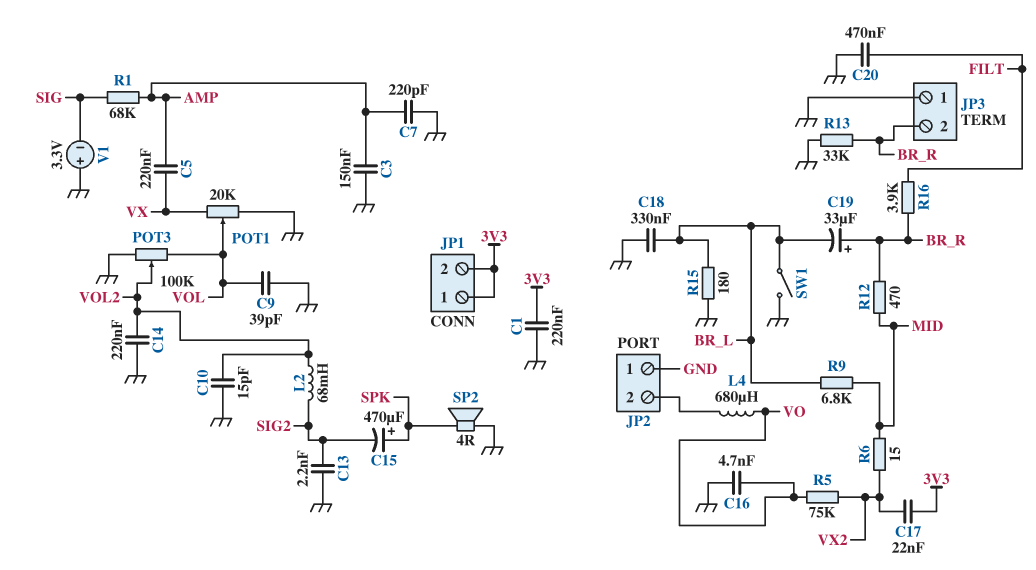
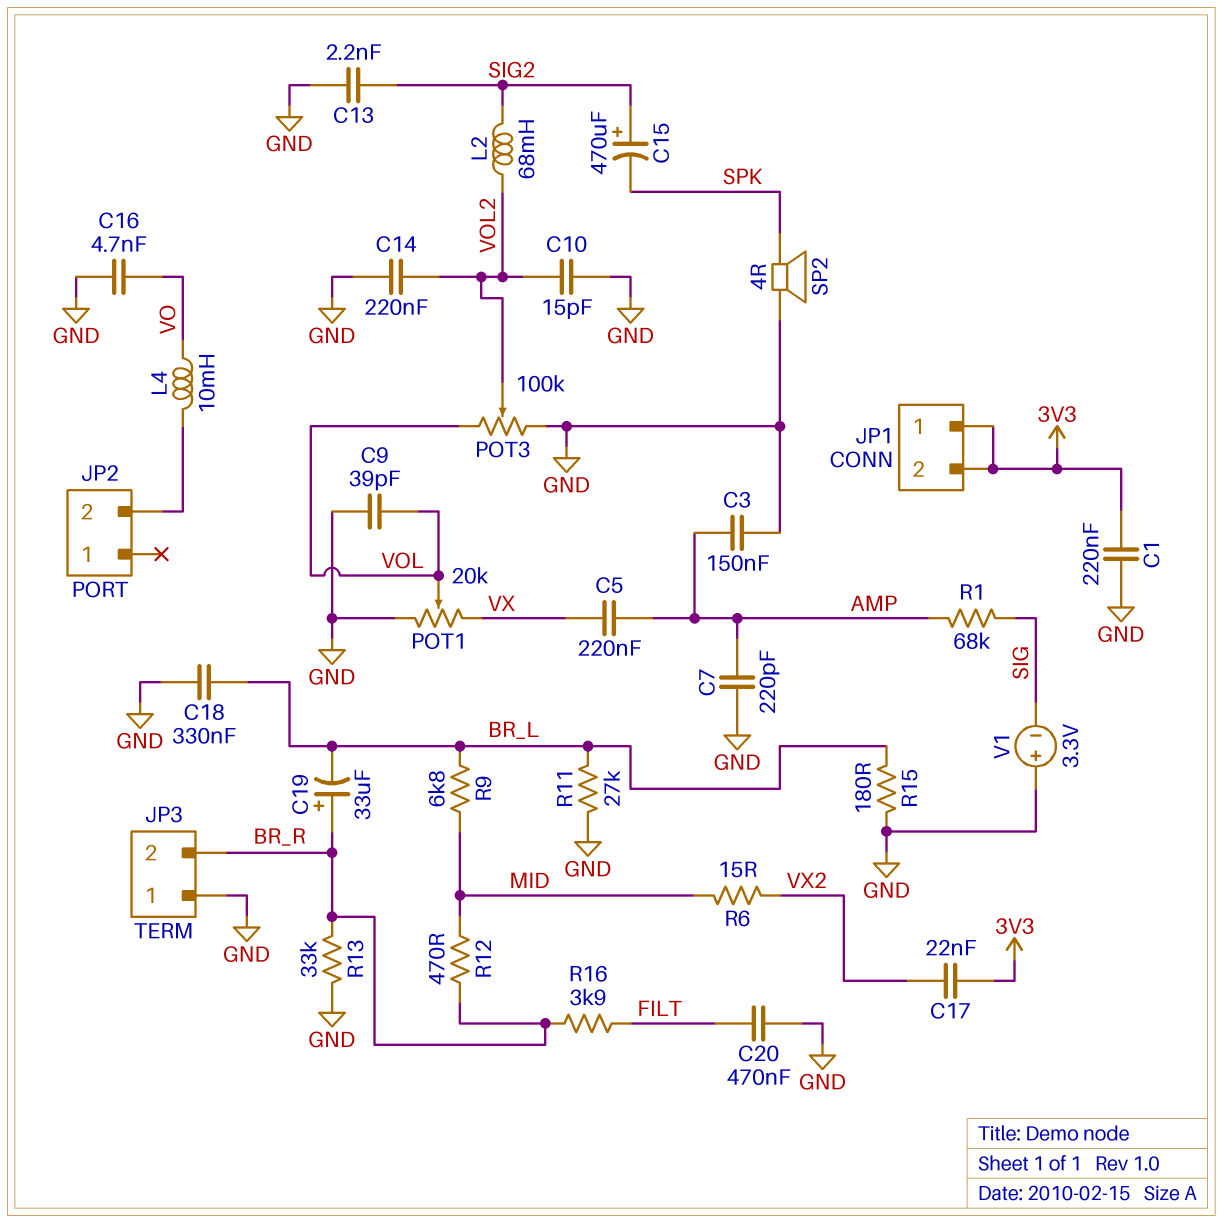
C15: 470uF (plus SPK, minus SIG2) -> 470uF (plus SIG2, minus SPK)
JP2 pin 1: GND -> none
L4: 680uH (JP2/2, VO) -> 10mH (JP2/2, VO)
R5: 75k (VO, VX2) -> none
R11: none -> 27k (BR_L, GND)
SW1: switch (BR_L, GND) -> none

